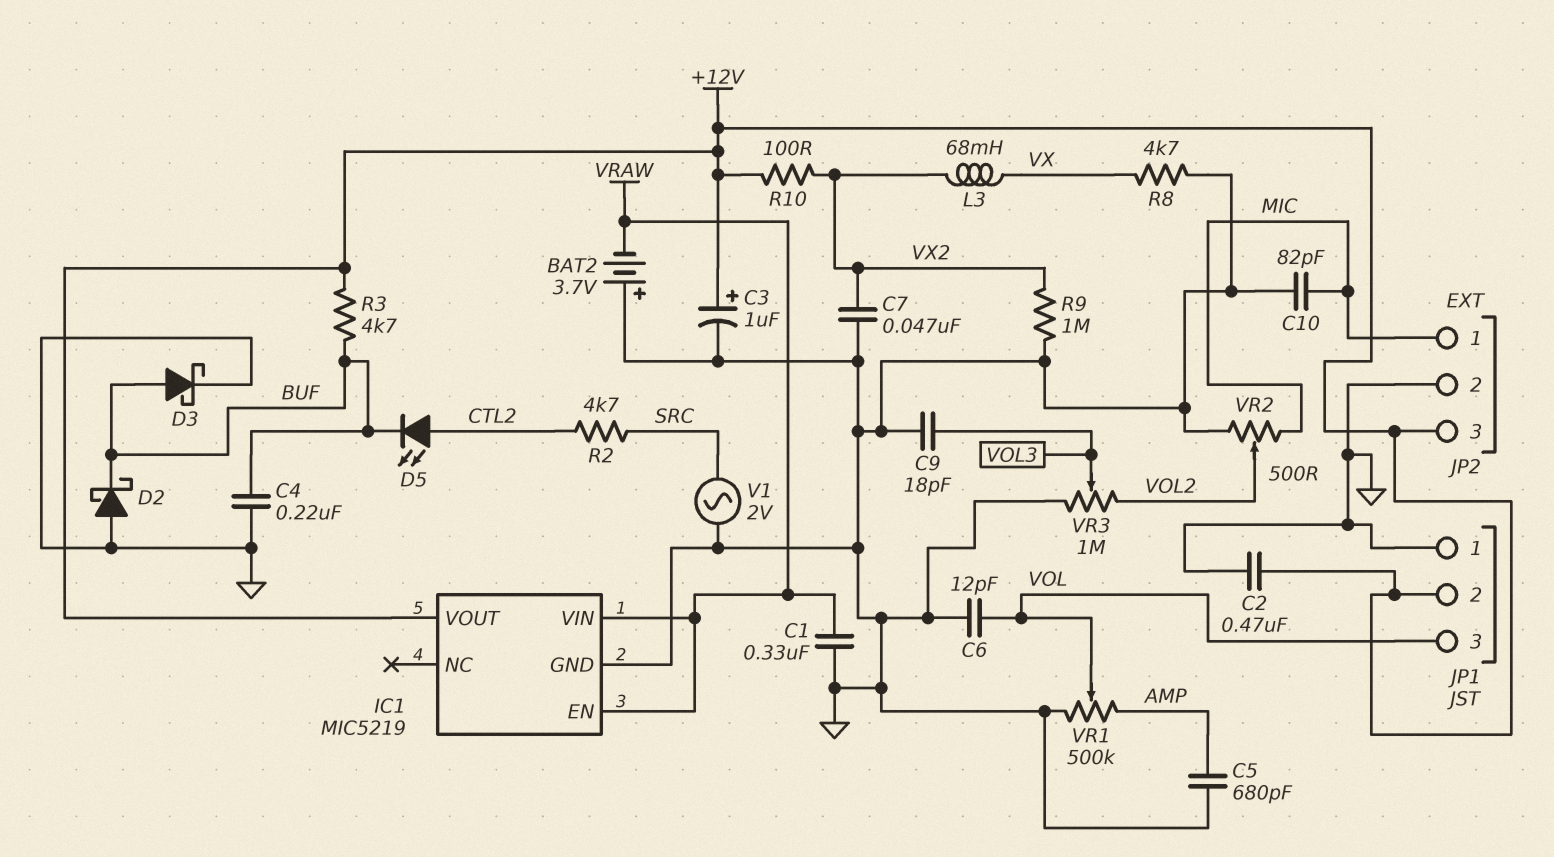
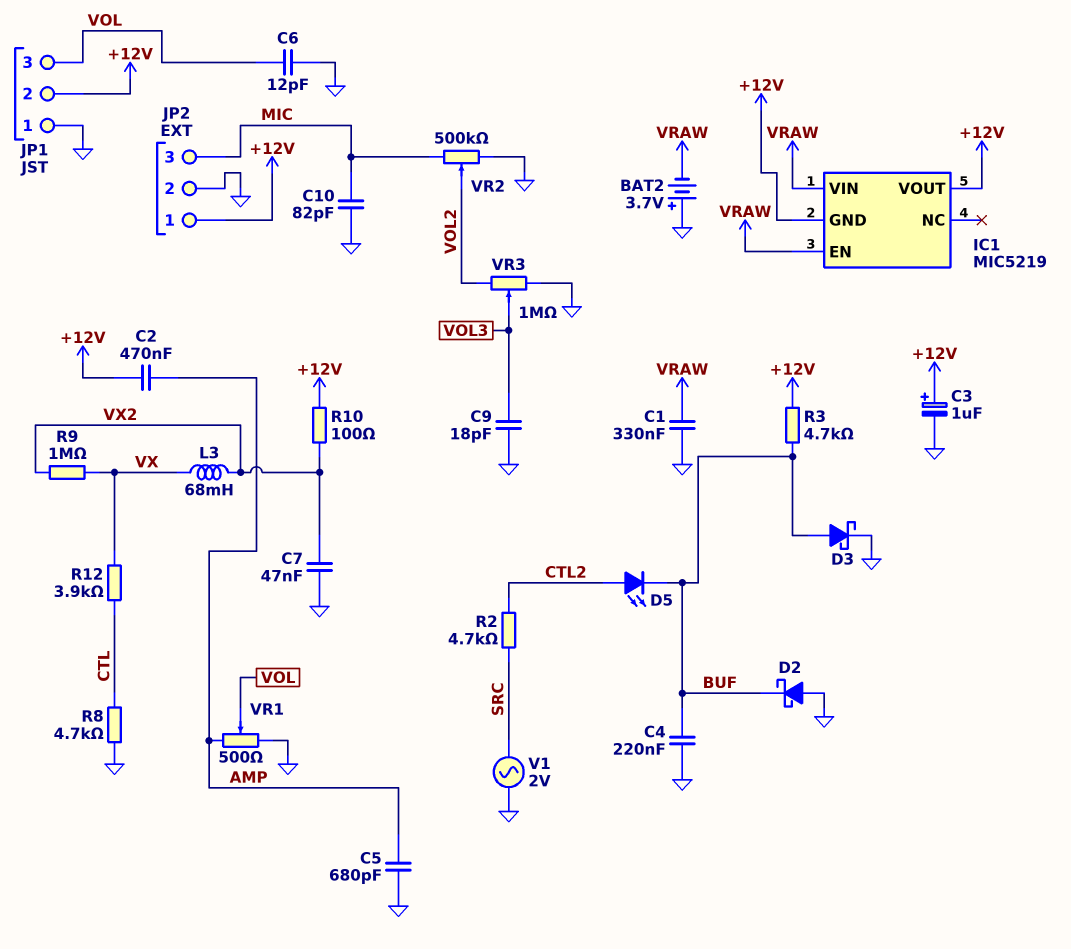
C2: 470nF (+12V, GND) -> 470nF (+12V, AMP)
IC1 pin GND: GND -> +12V
JP2 pin 1: MIC -> +12V
JP2 pin 3: +12V -> MIC
R8: 4.7k (GND, VX) -> 4.7k (CTL, GND)
R9: 1M (GND, VX2) -> 1M (VX, VX2)
R12: none -> 3.9k (CTL, VX)
VR1: 500k (AMP, GND, wiper VOL) -> 500 (AMP, GND, wiper VOL)
VR2: 500 (GND, MIC, wiper VOL2) -> 500k (GND, MIC, wiper VOL2)

